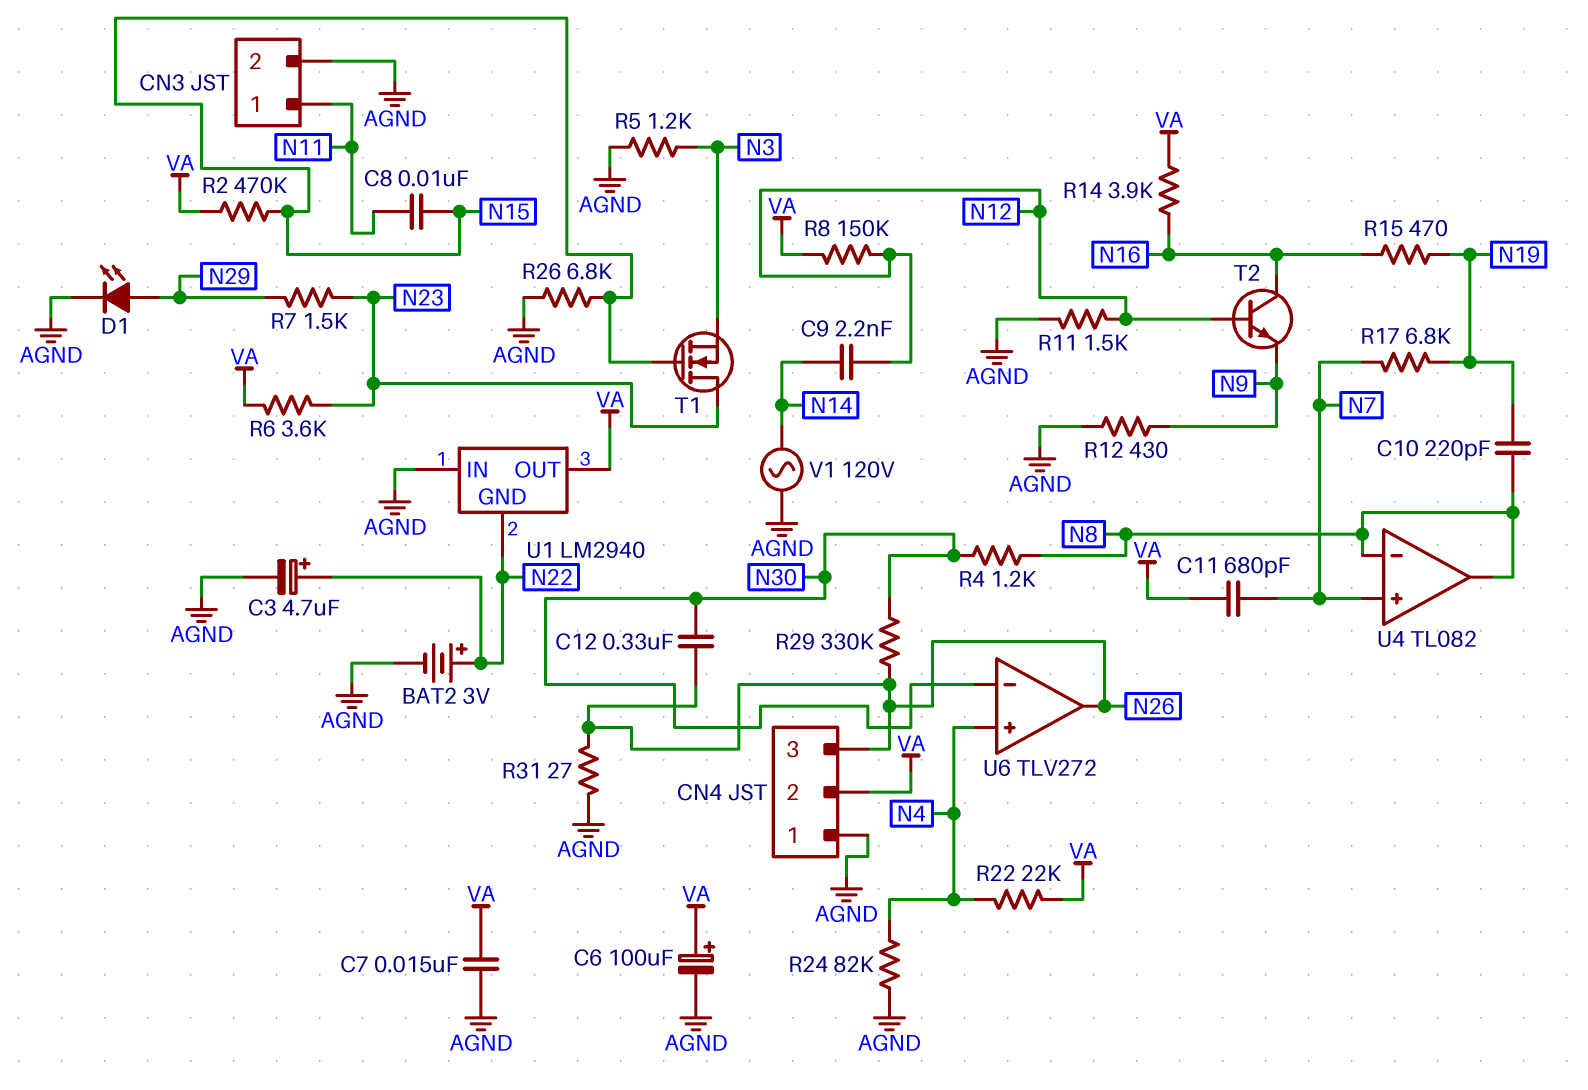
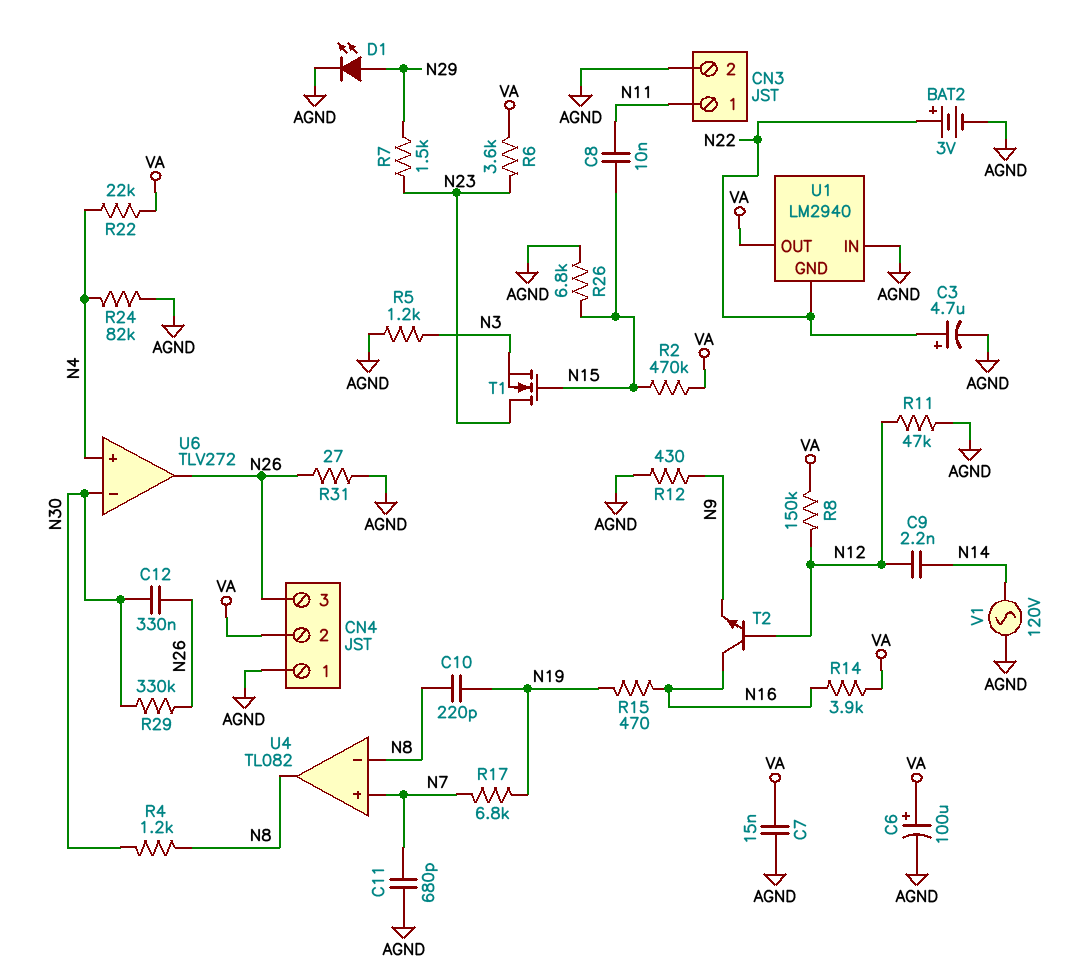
C11: 680pF (N7, VA) -> 680pF (AGND, N7)
R11: 1.5k (AGND, N12) -> 47k (AGND, N12)

